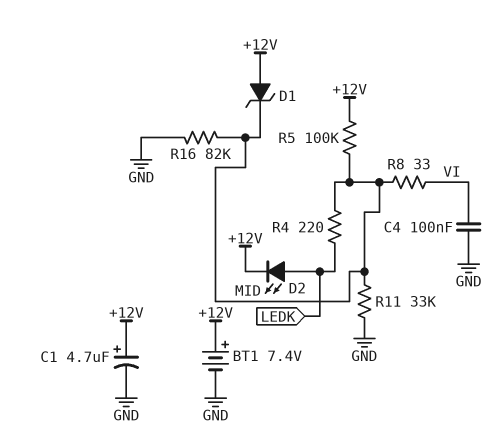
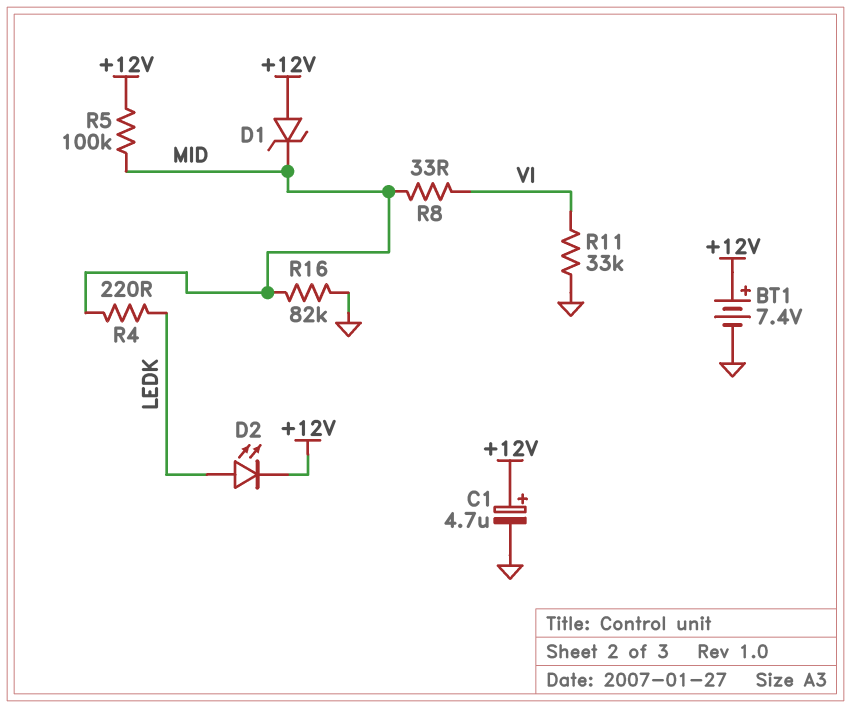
C4: 100nF (GND, VI) -> none
R11: 33k (GND, MID) -> 33k (GND, VI)

